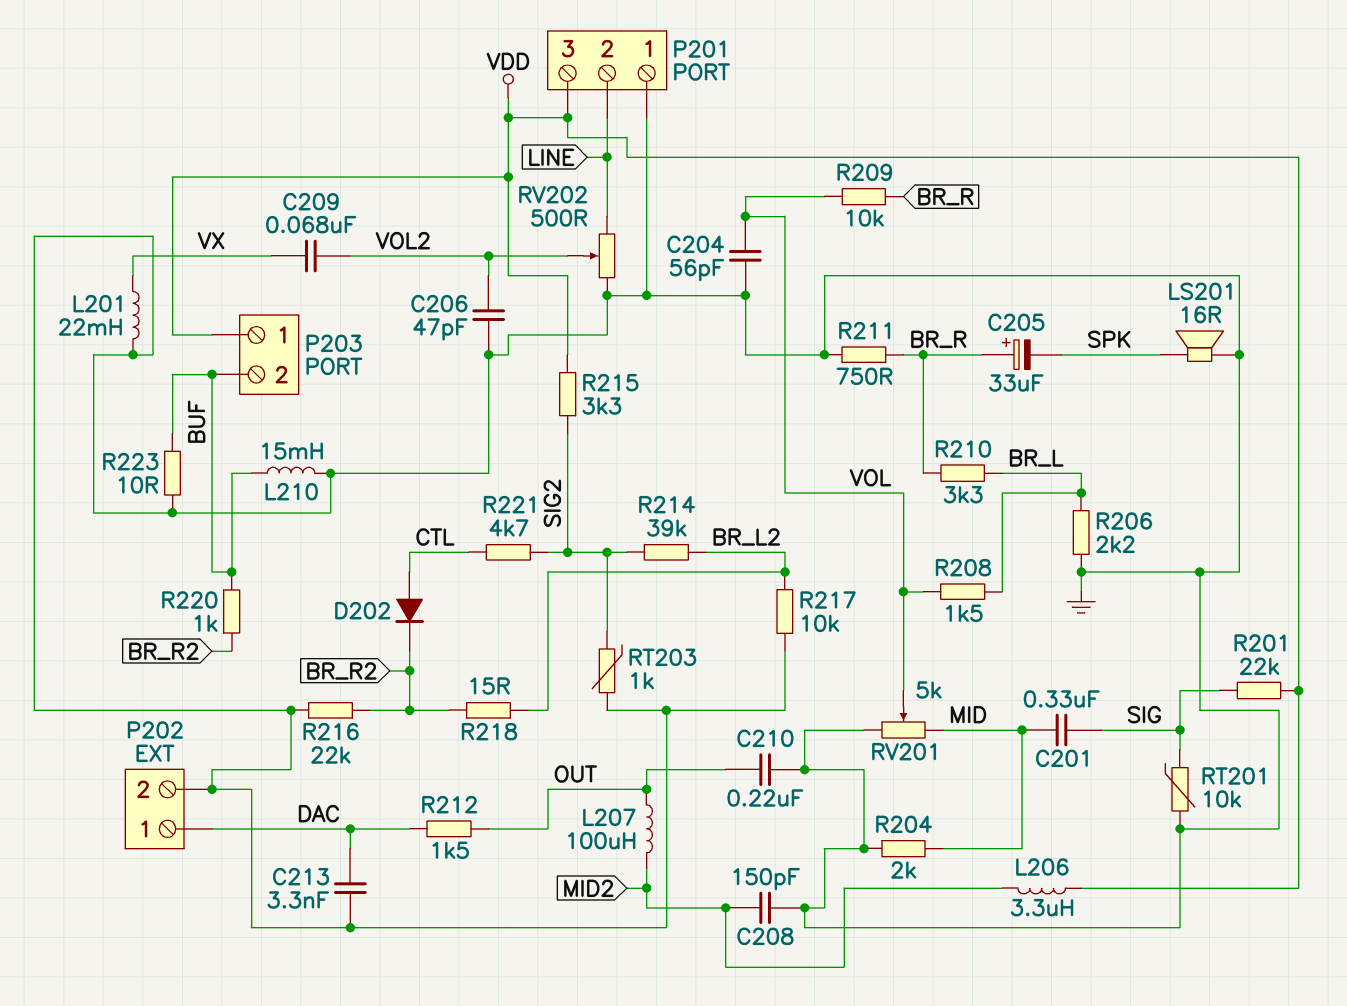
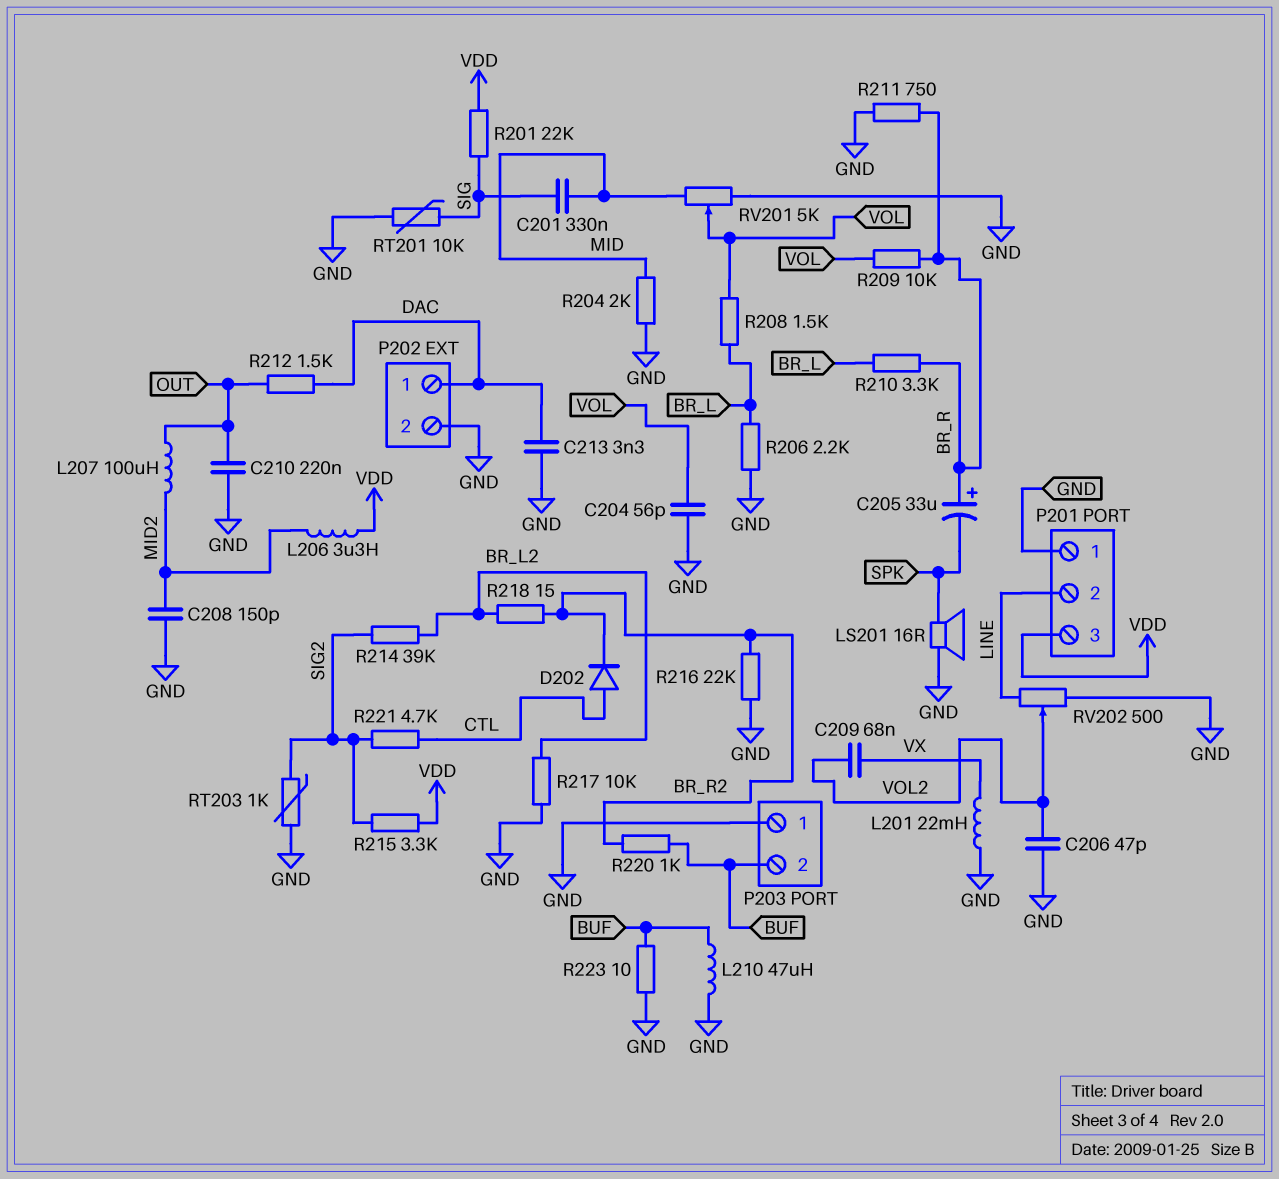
L210: 15mH (BUF, GND) -> 47uH (BUF, GND)
P203 pin 1: VDD -> GND

